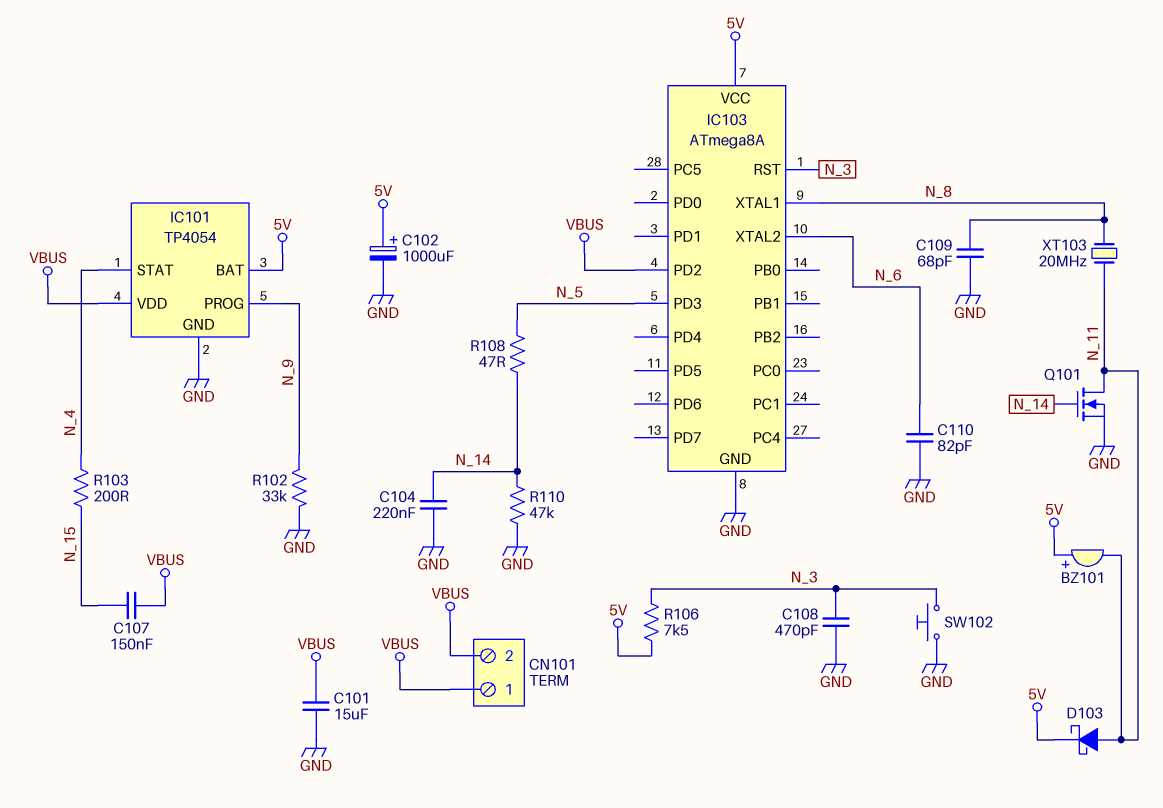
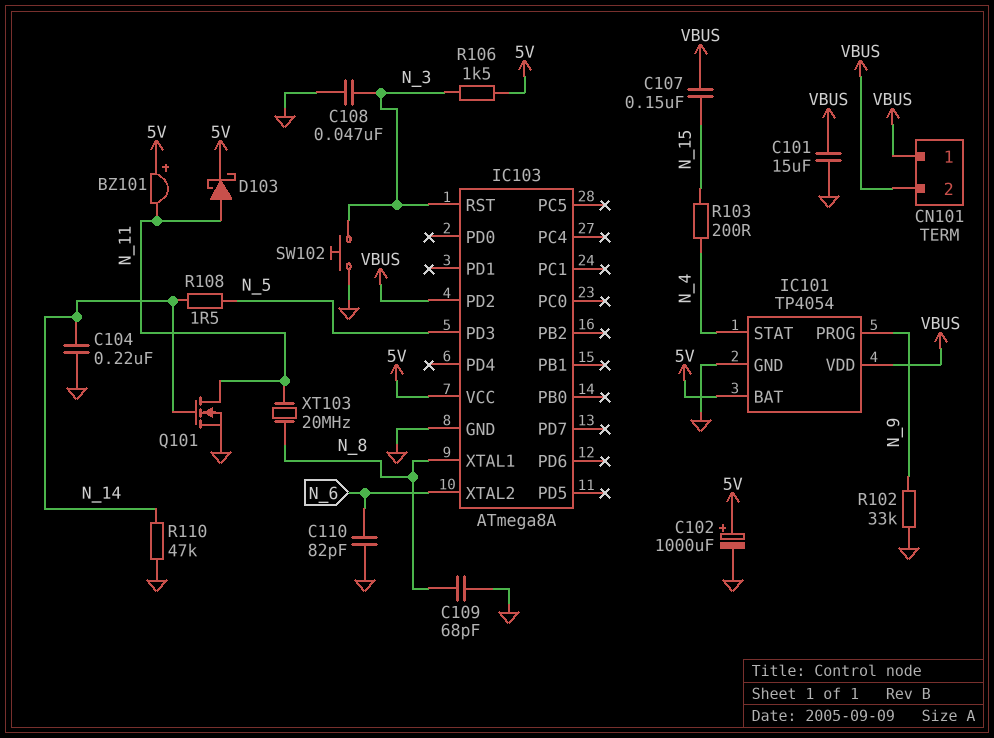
C108: 470pF (GND, N_3) -> 47nF (GND, N_3)
R106: 7.5k (5V, N_3) -> 1.5k (5V, N_3)
R108: 47 (N_5, N_14) -> 1.5 (N_5, N_14)

